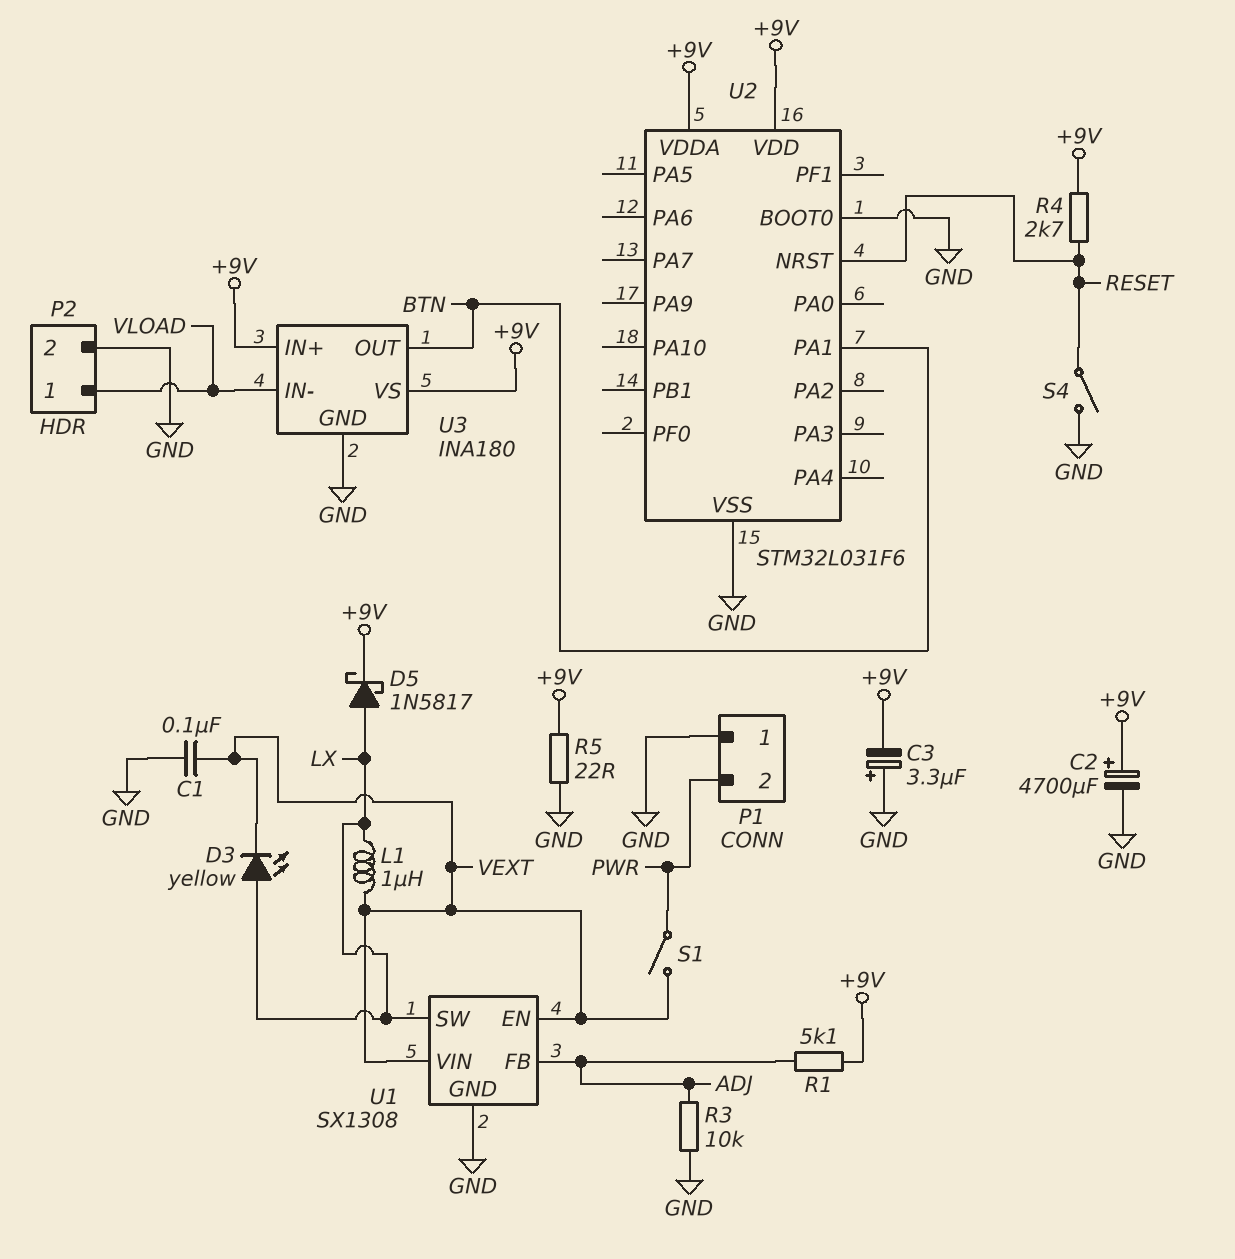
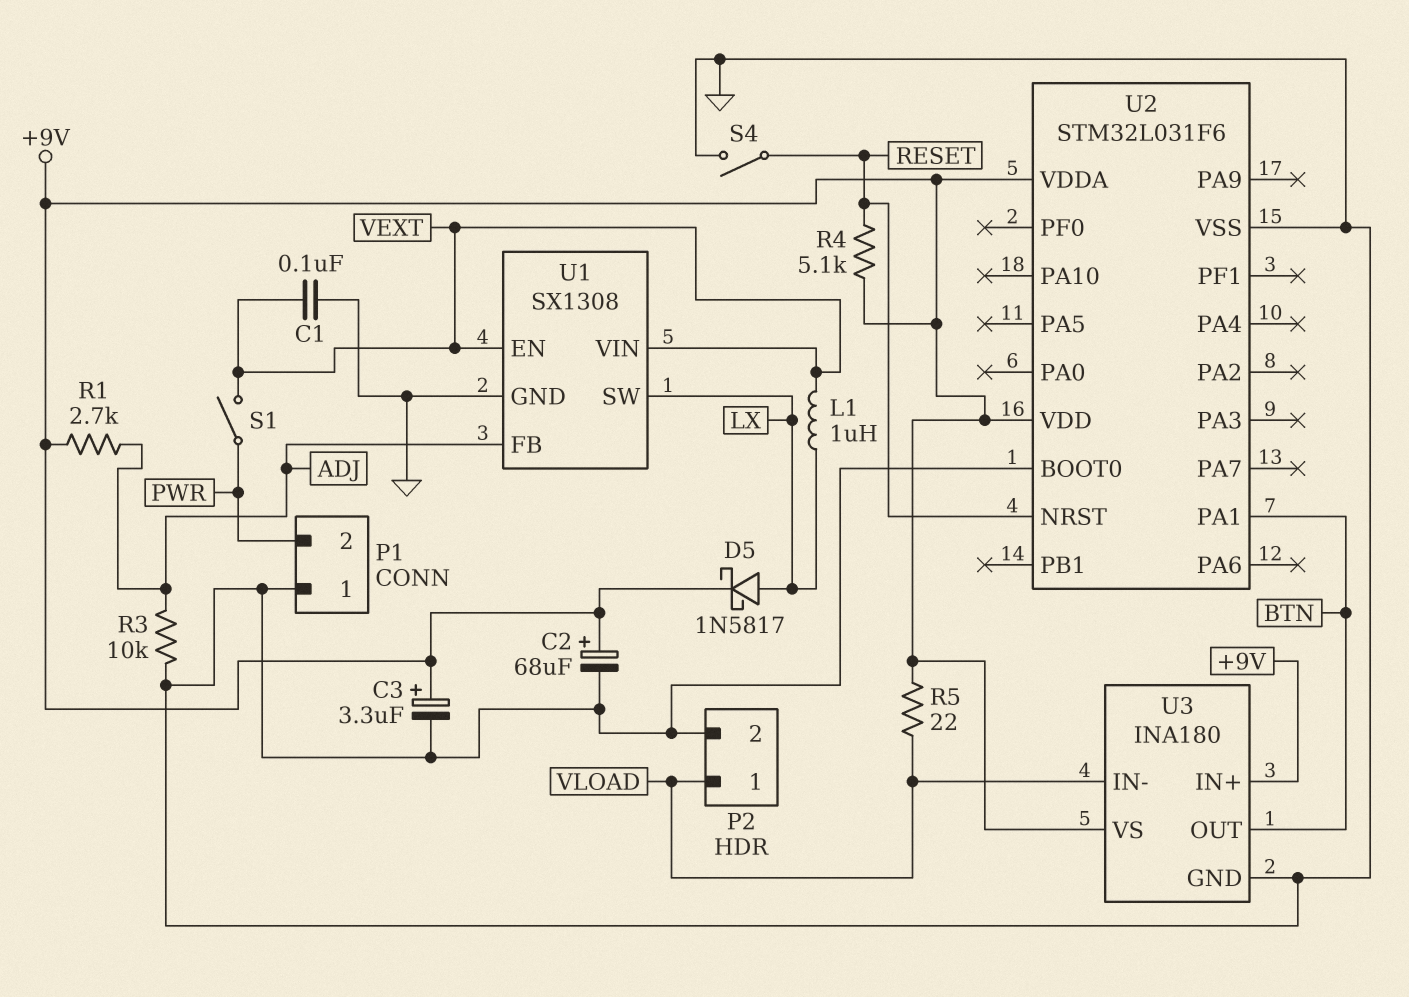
C2: 4700uF (plus +9V, minus GND) -> 68uF (plus +9V, minus GND)
C3: 3.3uF (plus GND, minus +9V) -> 3.3uF (plus +9V, minus GND)
D3: LED yellow (A LX, K VEXT) -> none
R1: 5.1k (+9V, ADJ) -> 2.7k (+9V, ADJ)
R4: 2.7k (+9V, RESET) -> 5.1k (+9V, RESET)
R5: 22 (+9V, GND) -> 22 (+9V, VLOAD)

